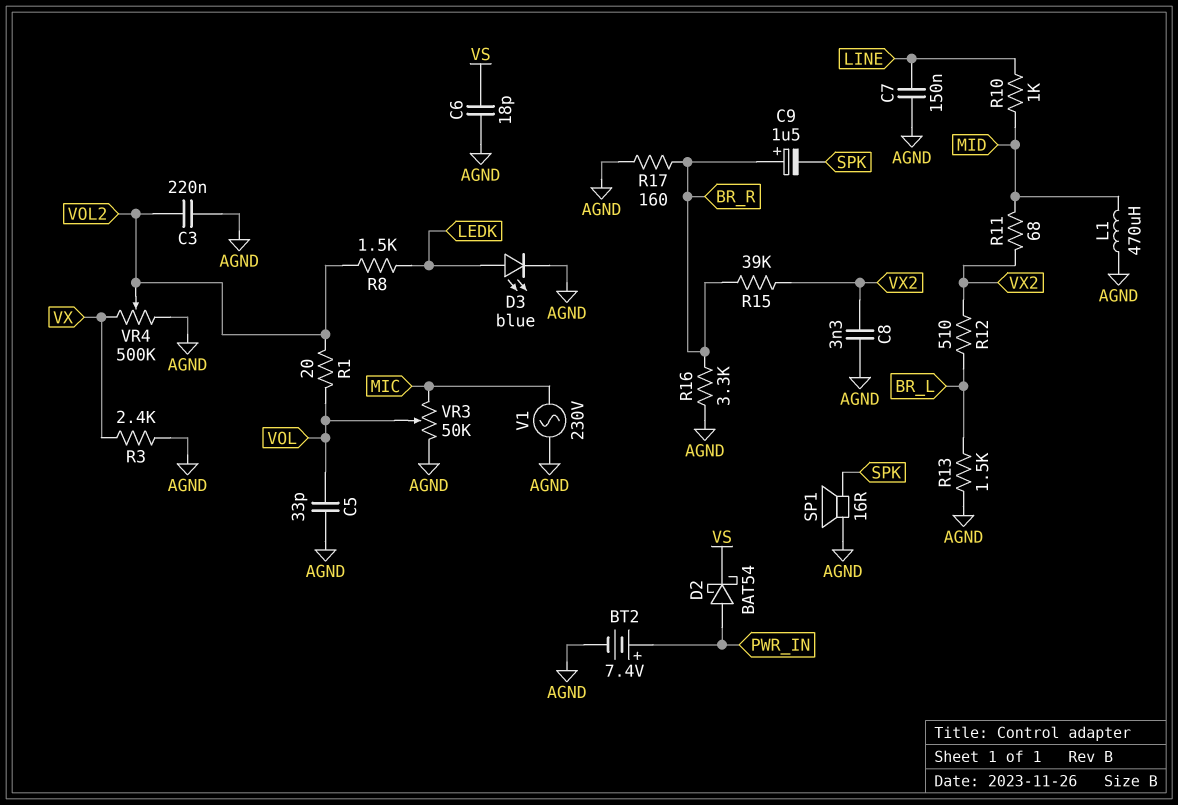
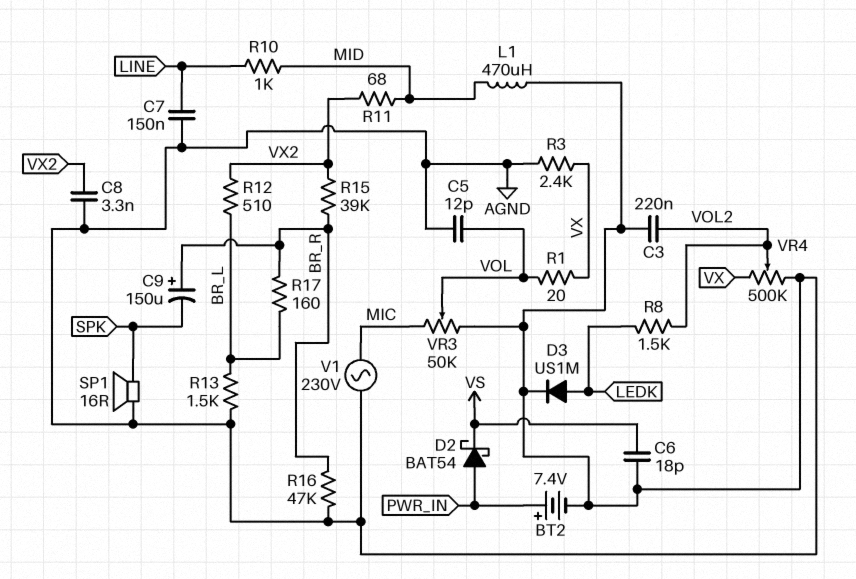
C5: 33pF (AGND, VOL) -> 12pF (AGND, VOL)
C9: 1.5uF (plus BR_R, minus SPK) -> 150uF (plus BR_R, minus SPK)
D3: LED blue (A LEDK, K AGND) -> diode US1M (A LEDK, K AGND)
R1: 20 (VOL, VOL2) -> 20 (VOL, VX)
R16: 3.3k (AGND, BR_R) -> 47k (AGND, BR_R)
R17: 160 (AGND, BR_R) -> 160 (BR_L, BR_R)

